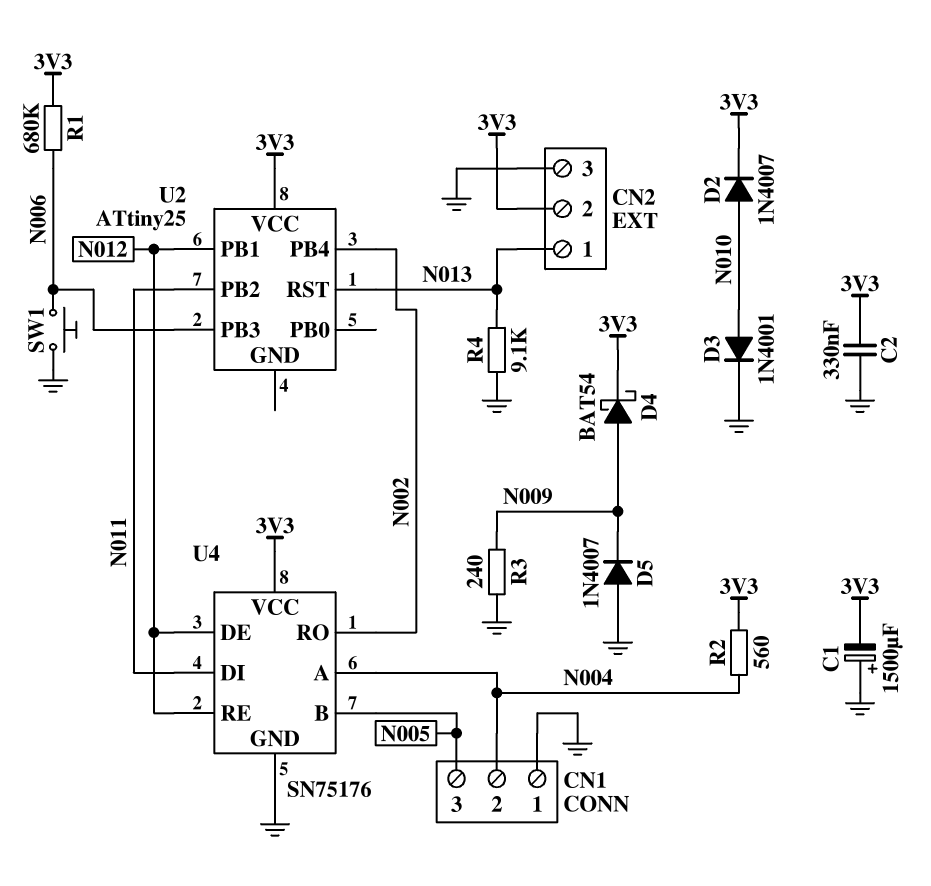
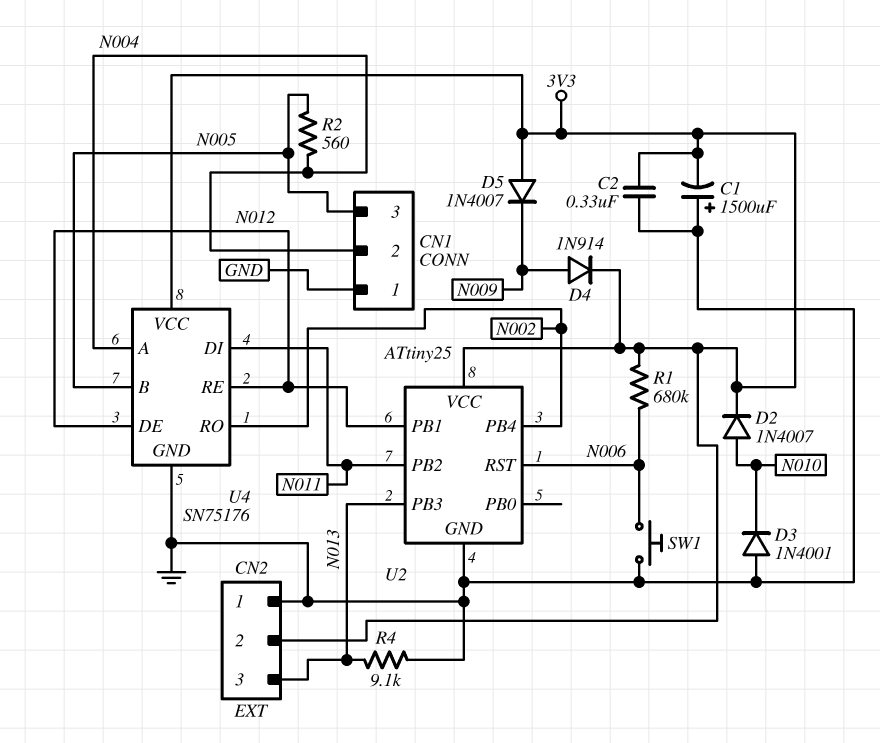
CN2 pin 1: N013 -> GND
CN2 pin 3: GND -> N013
D3: diode 1N4001 (A N010, K GND) -> diode 1N4001 (A GND, K N010)
D4: schottky BAT54 (A N009, K 3V3) -> diode 1N914 (A N009, K 3V3)
D5: diode 1N4007 (A GND, K N009) -> diode 1N4007 (A 3V3, K N009)
R2: 560 (3V3, N004) -> 560 (N004, N005)
R3: 240 (GND, N009) -> none
U2 pin GND: none -> GND
U2 pin PB3: N006 -> N013
U2 pin RST: N013 -> N006

